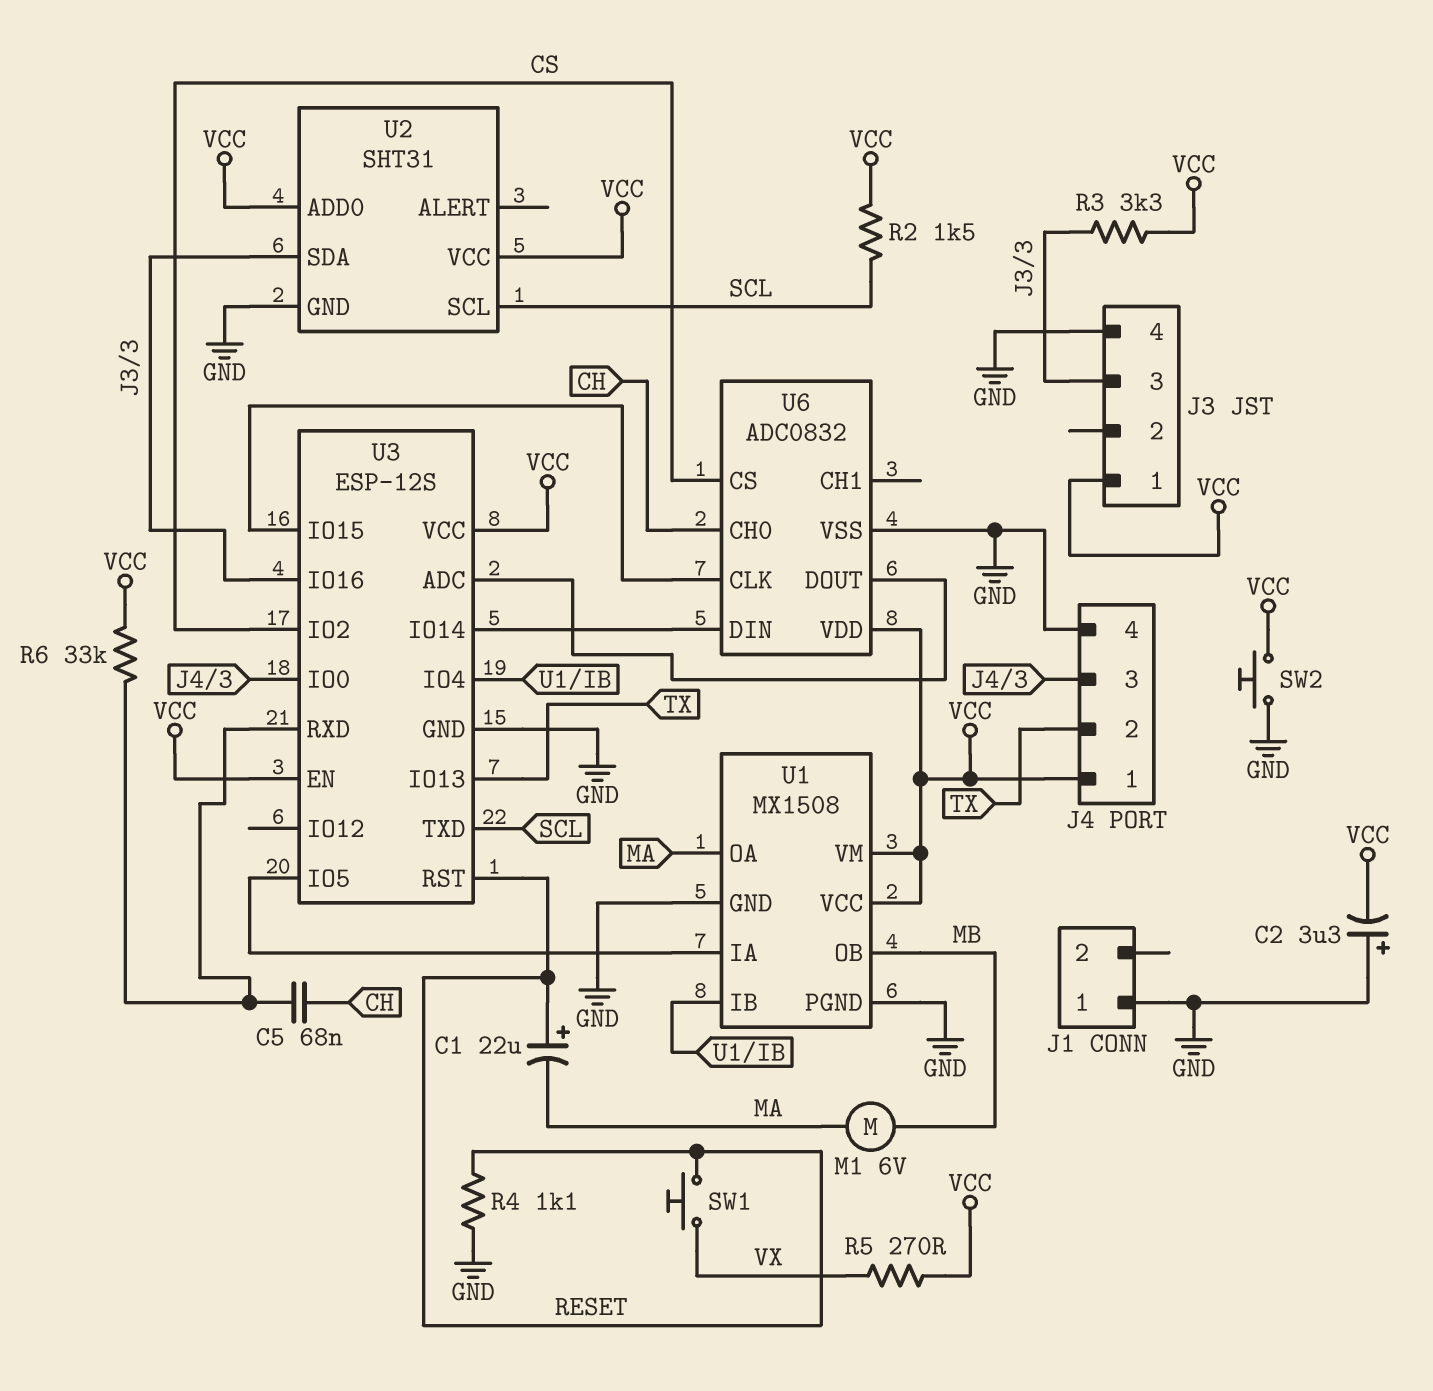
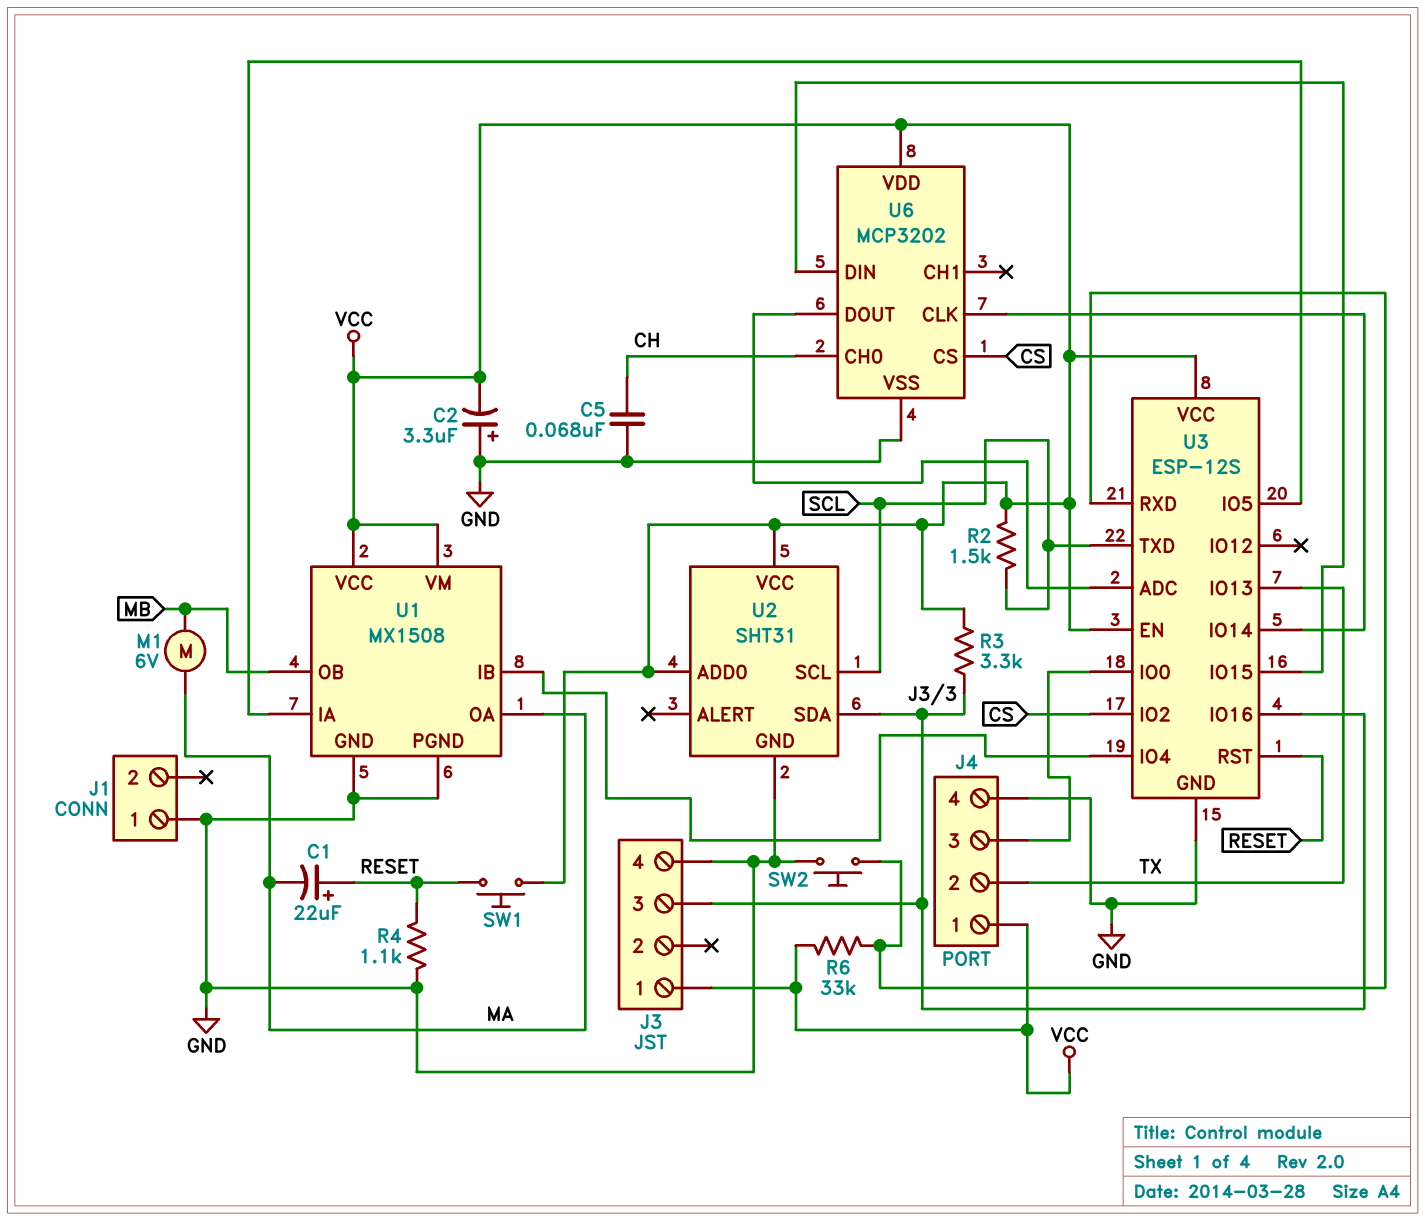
C5: 68nF (CH, U3/RXD) -> 68nF (CH, GND)
R5: 270 (VCC, VX) -> none
SW1: button (RESET, VX) -> button (RESET, VCC)
SW2: button (GND, VCC) -> button (GND, U3/RXD)
U6: ADC0832 -> MCP3202
U6 pin CLK: U3/IO15 -> U3/IO14
U6 pin DIN: U3/IO14 -> U3/IO15

